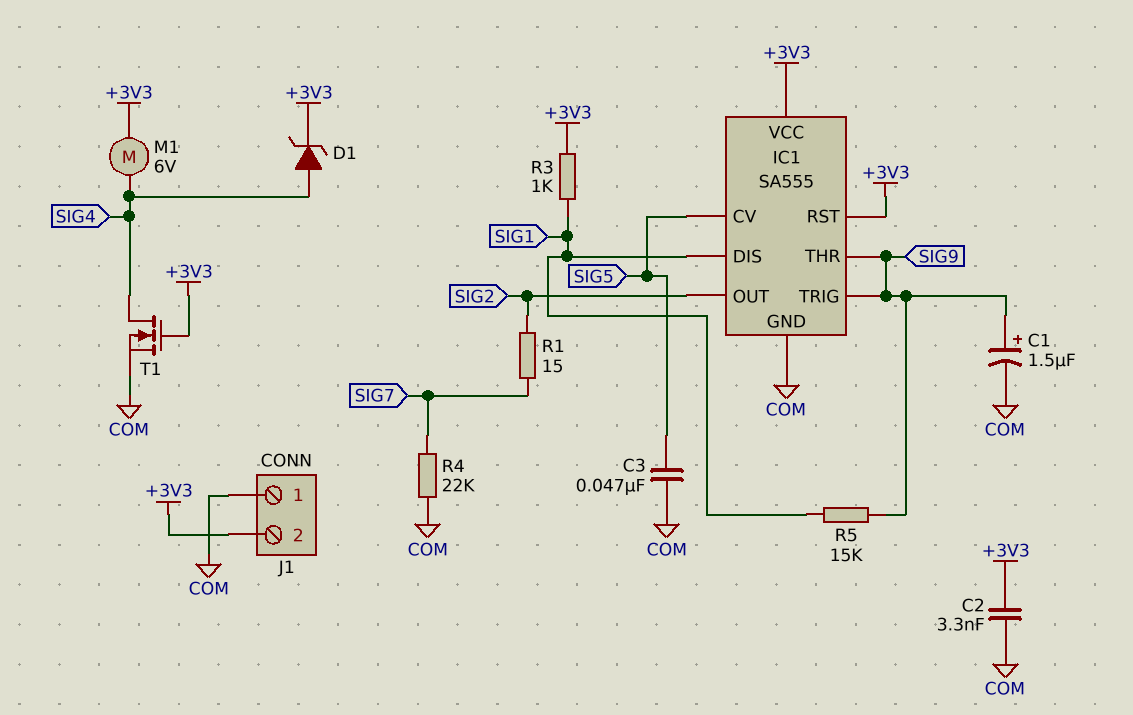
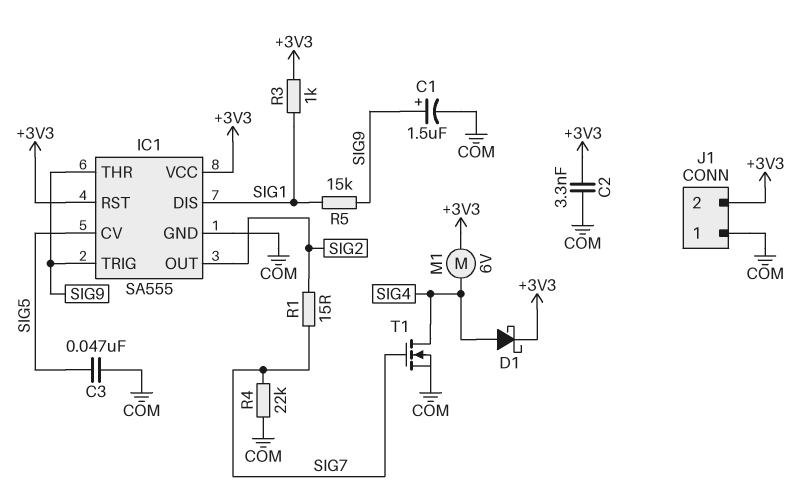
D1: zener (A SIG4, K +3V3) -> schottky (A SIG4, K +3V3)
T1: NMOS (G +3V3, D SIG4, S COM) -> NMOS (G SIG7, D SIG4, S COM)

